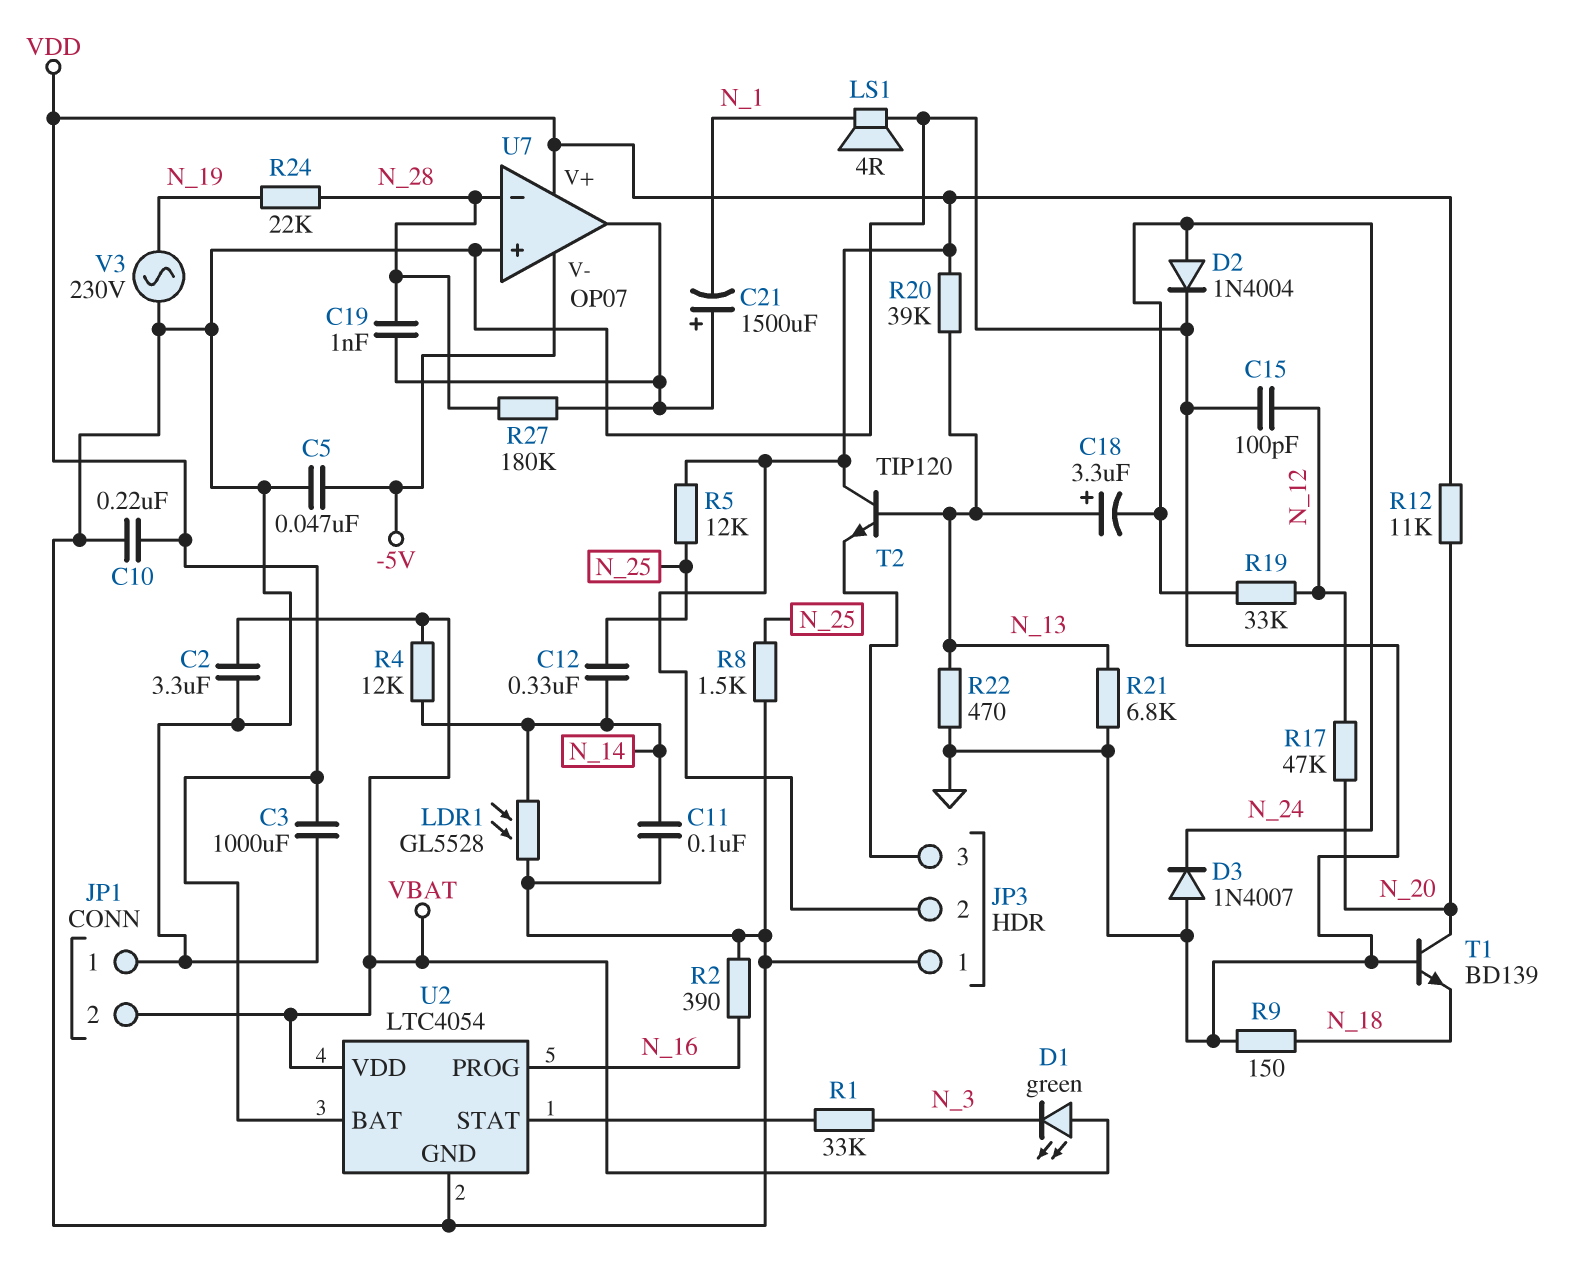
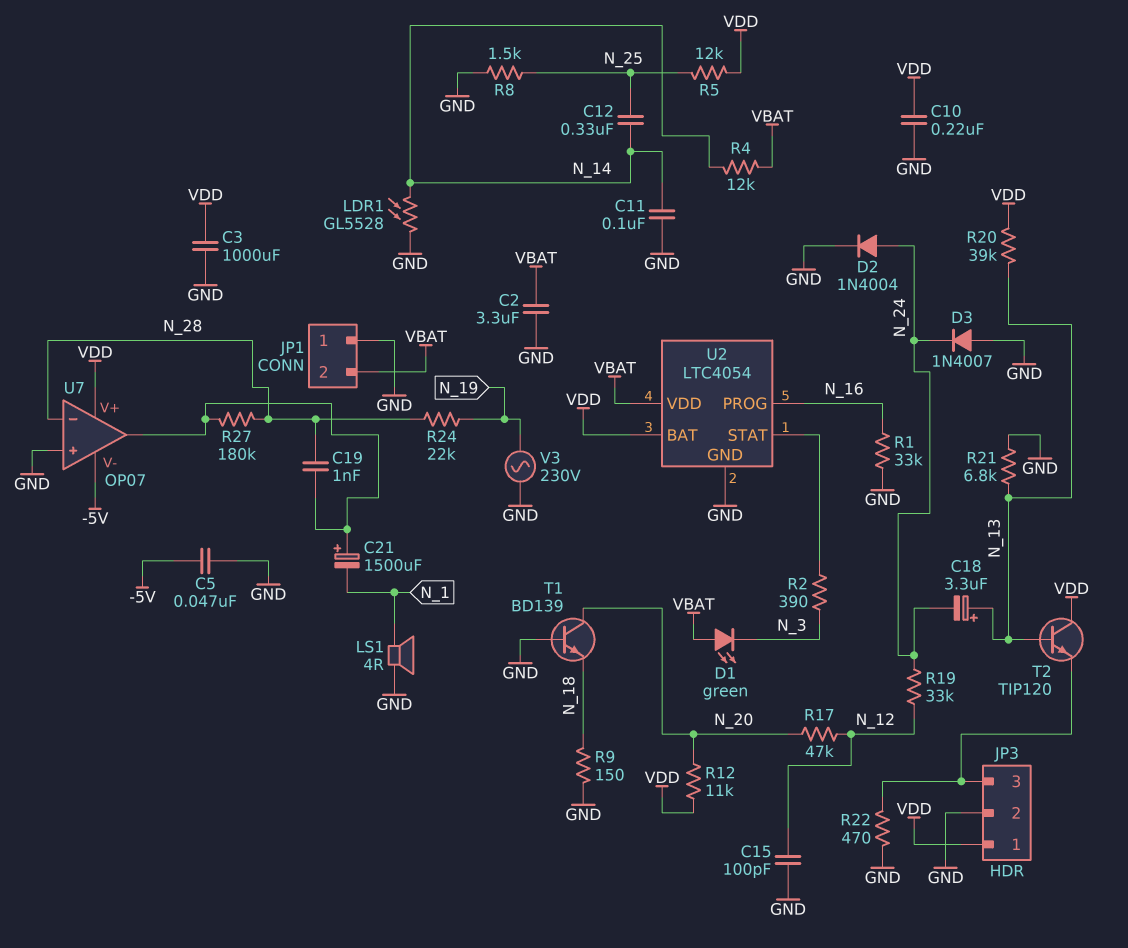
JP3 pin 1: GND -> VDD
JP3 pin 2: VDD -> GND
R1: 33k (N_3, U2/STAT) -> 33k (GND, N_16)
R2: 390 (GND, N_16) -> 390 (N_3, U2/STAT)
R22: 470 (GND, N_13) -> 470 (GND, JP3/3)

